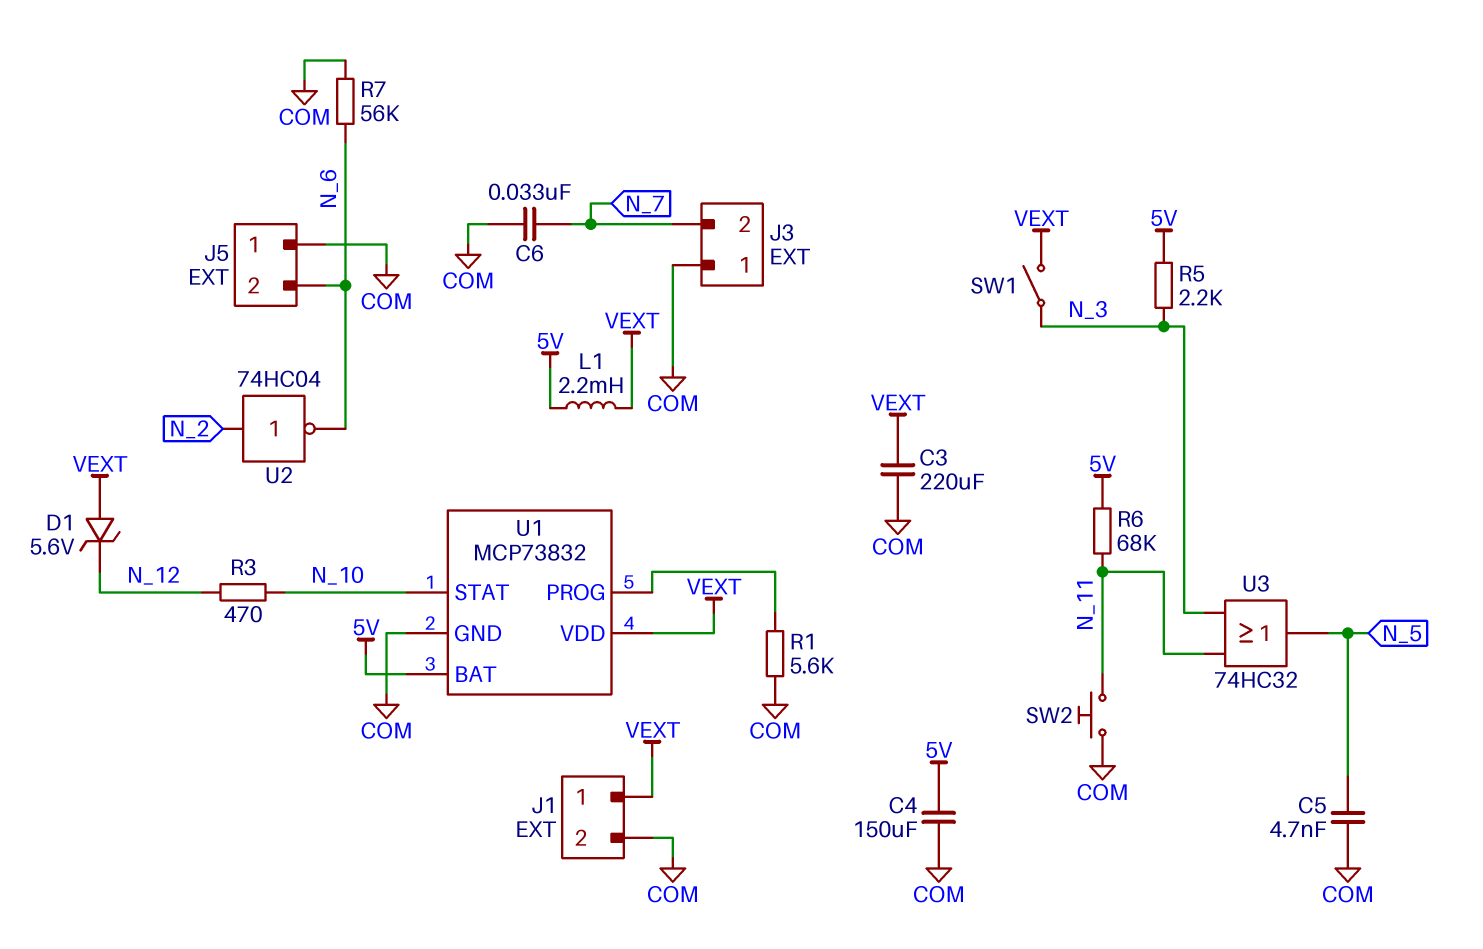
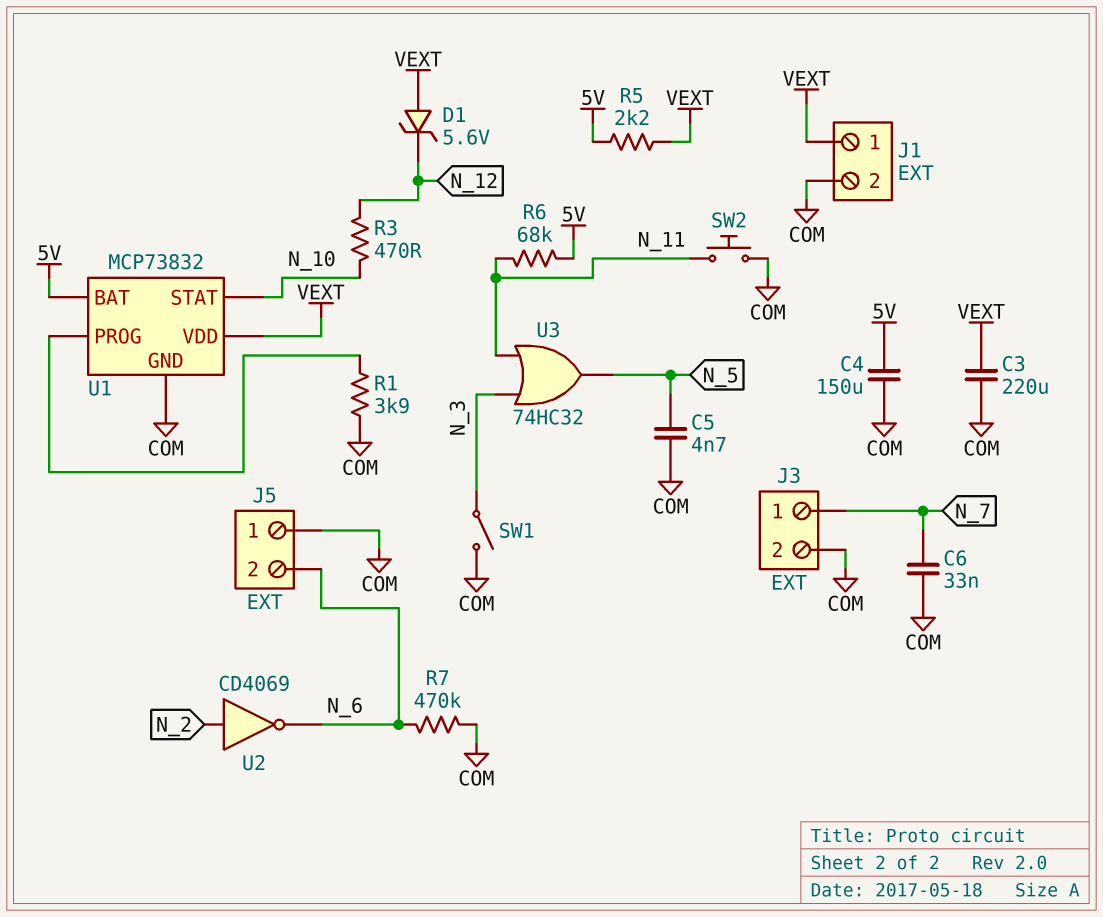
J3 pin 1: COM -> N_7
J3 pin 2: N_7 -> COM
L1: 2.2mH (5V, VEXT) -> none
R1: 5.6k (COM, U1/PROG) -> 3.9k (COM, U1/PROG)
R5: 2.2k (5V, N_3) -> 2.2k (5V, VEXT)
R7: 56k (COM, N_6) -> 470k (COM, N_6)
SW1: switch (N_3, VEXT) -> switch (COM, N_3)
U2: NOT 74HC04 (in N_2, out N_6) -> NOT CD4069 (in N_2, out N_6)

